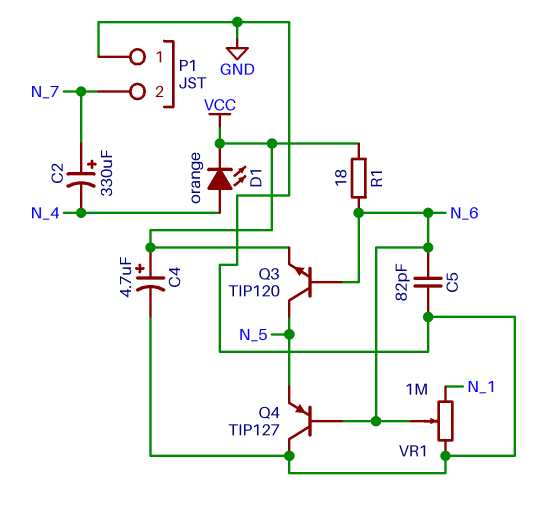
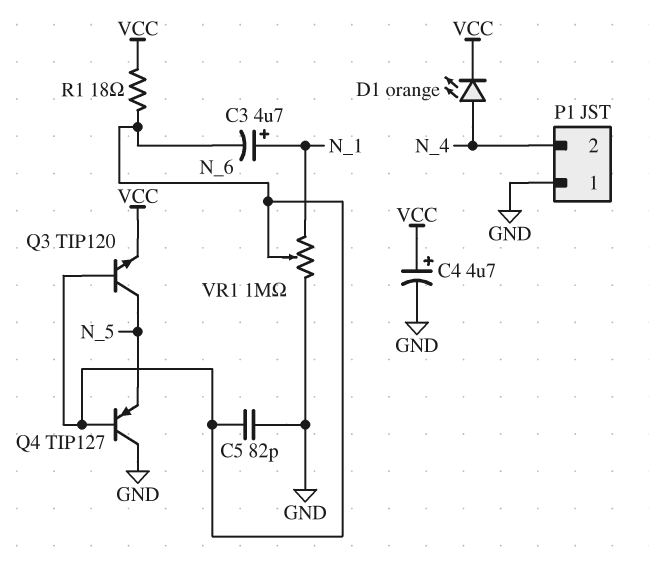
C2: 330uF (plus N_7, minus N_4) -> none
C3: none -> 4.7uF (plus N_1, minus N_6)
P1 pin 2: N_7 -> N_4

